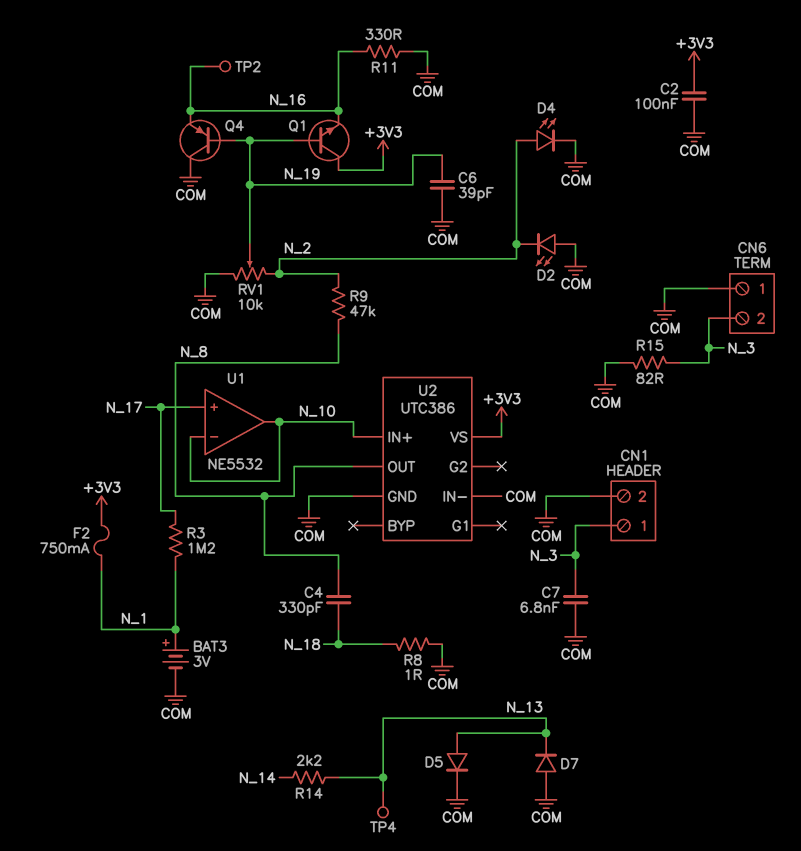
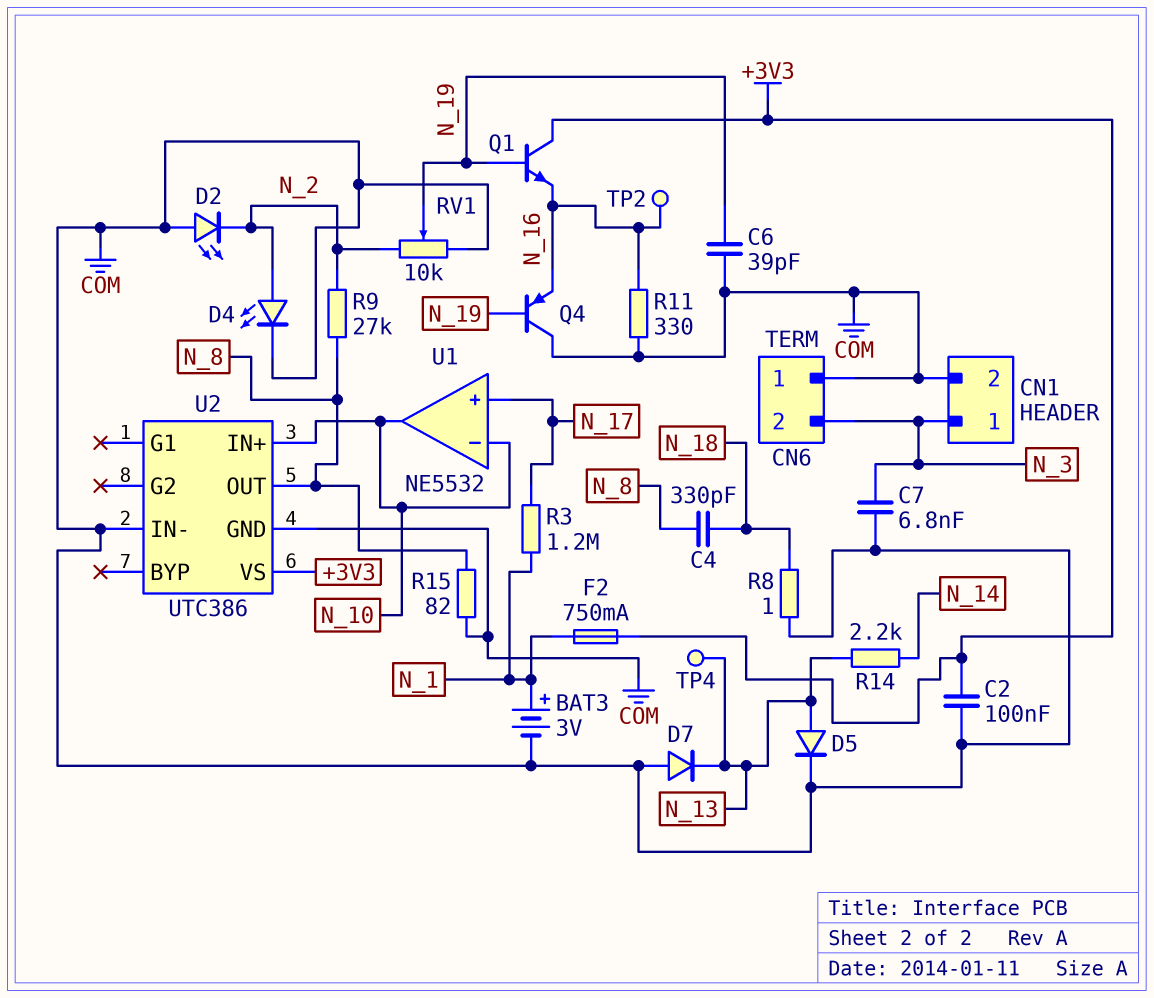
R9: 47k (N_2, N_8) -> 27k (N_2, N_8)
R15: 82 (COM, N_3) -> 82 (COM, N_8)

